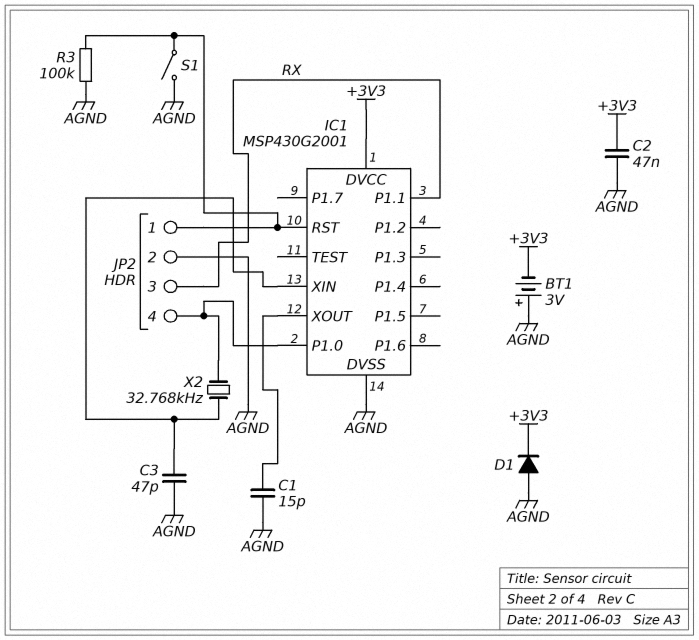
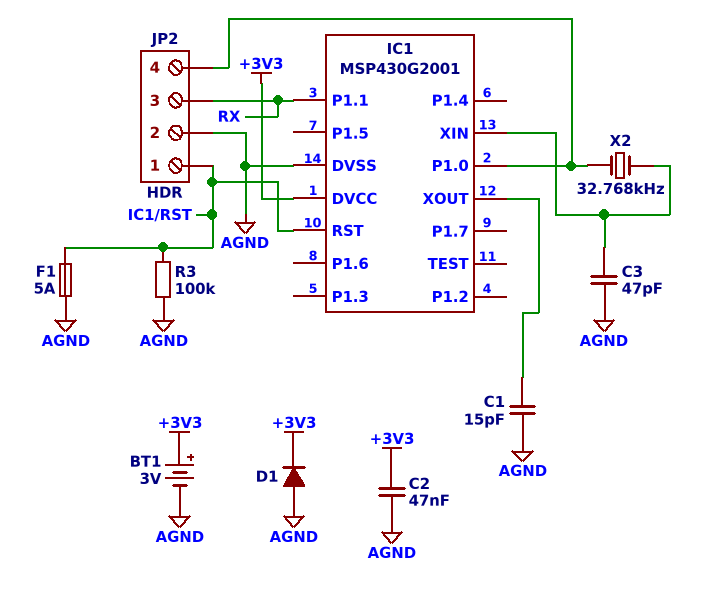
BT1: 3V (plus AGND, minus +3V3) -> 3V (plus +3V3, minus AGND)
F1: none -> 5A (AGND, IC1/RST)
S1: switch (AGND, IC1/RST) -> none

